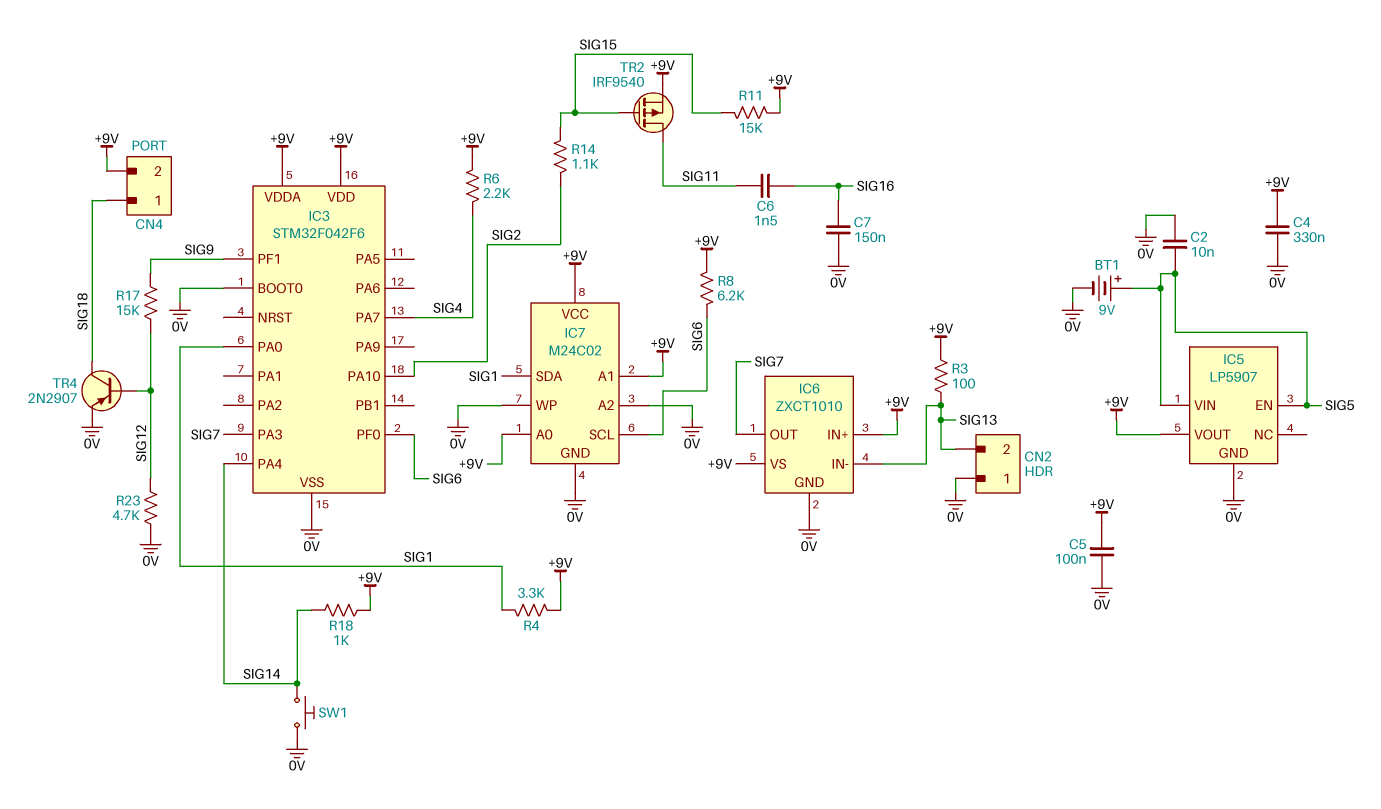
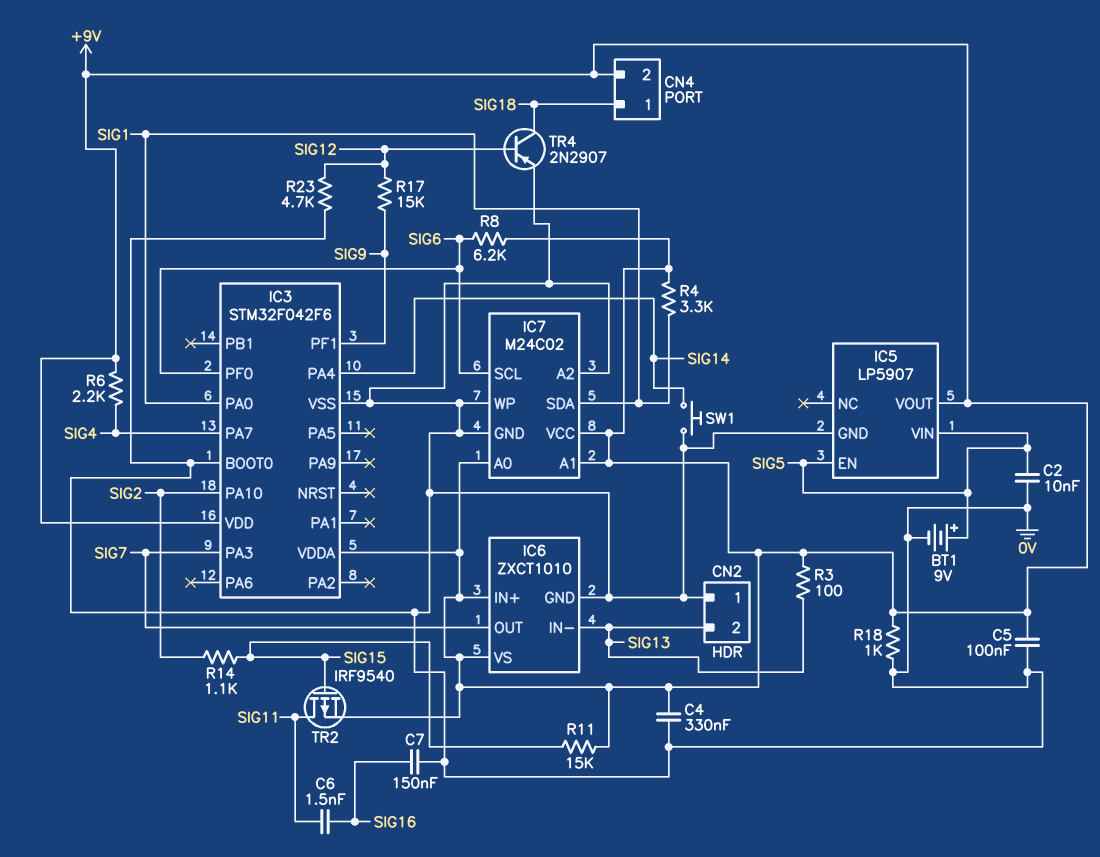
R18: 1k (+9V, SIG14) -> 1k (+9V, 0V)

